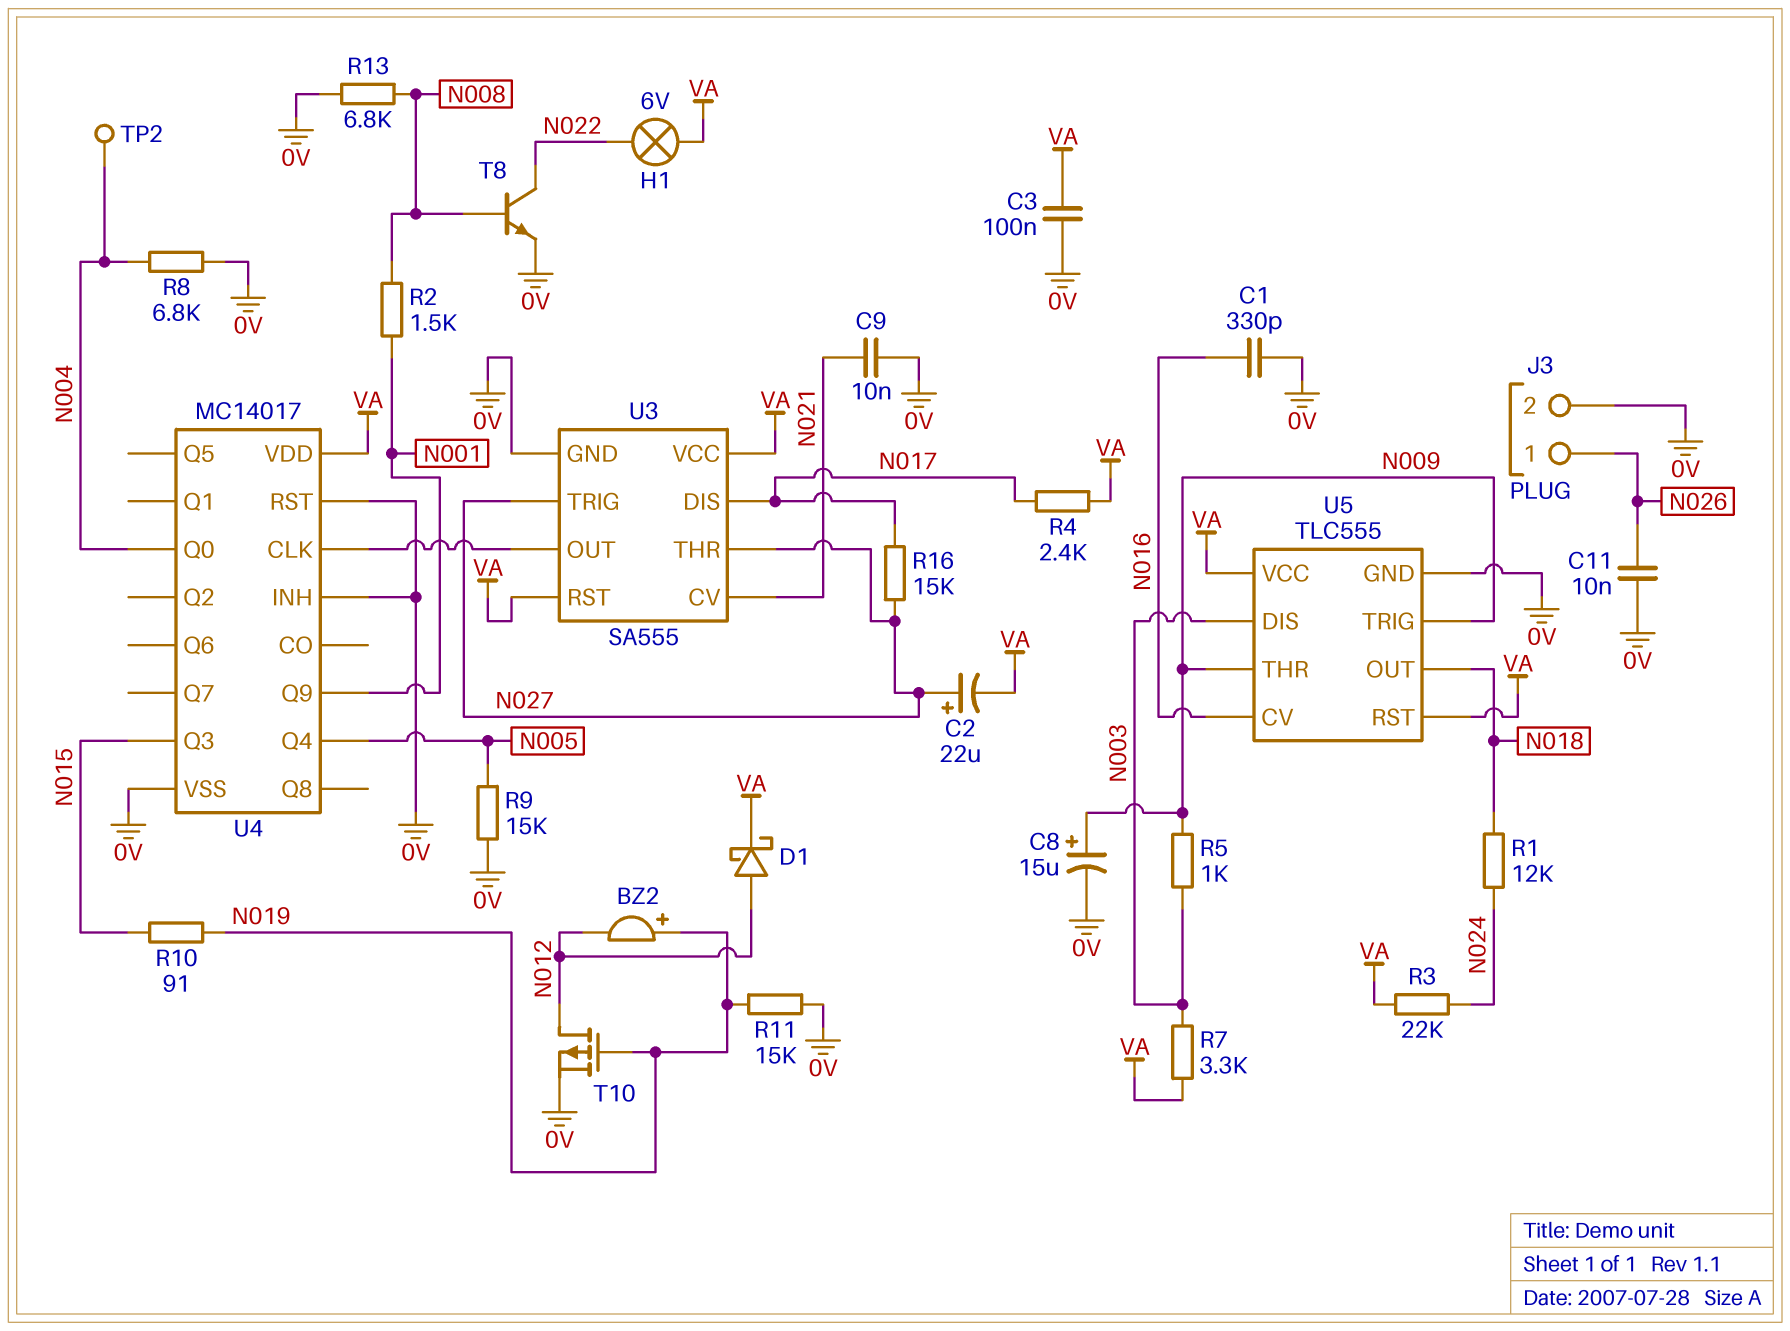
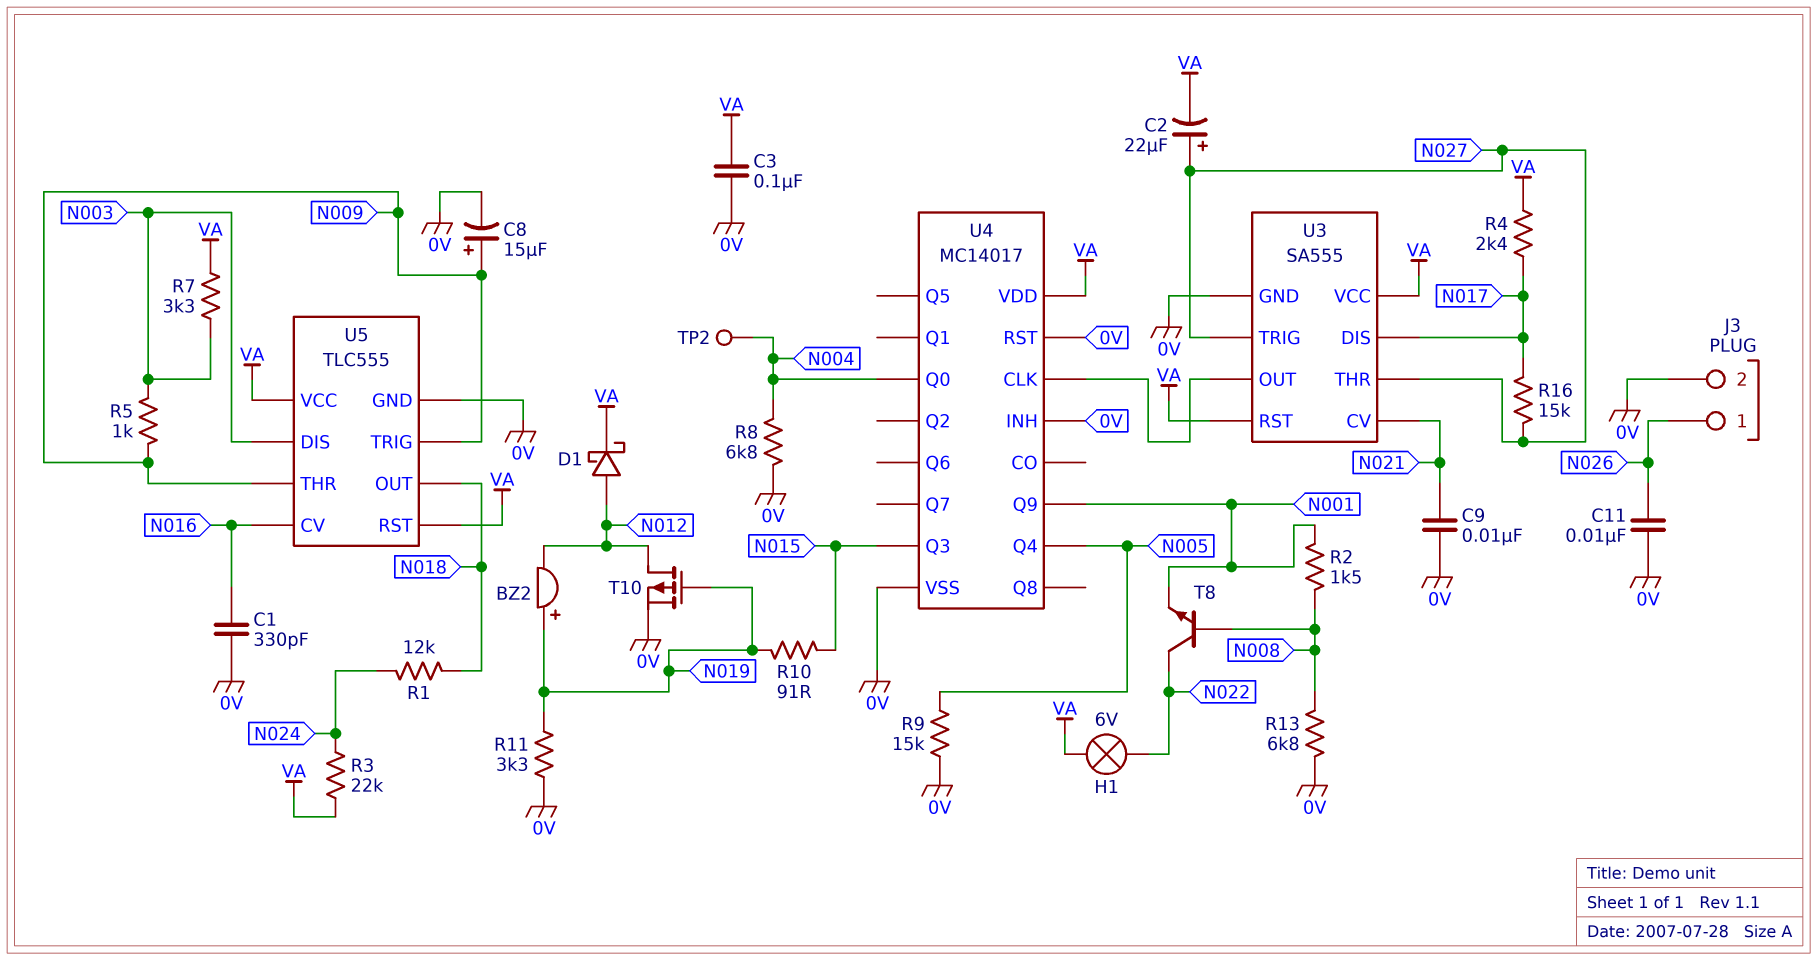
R11: 15k (0V, N019) -> 3.3k (0V, N019)
T8: NPN (B N008, C N022, E 0V) -> NPN (B N008, C N022, E N001)

